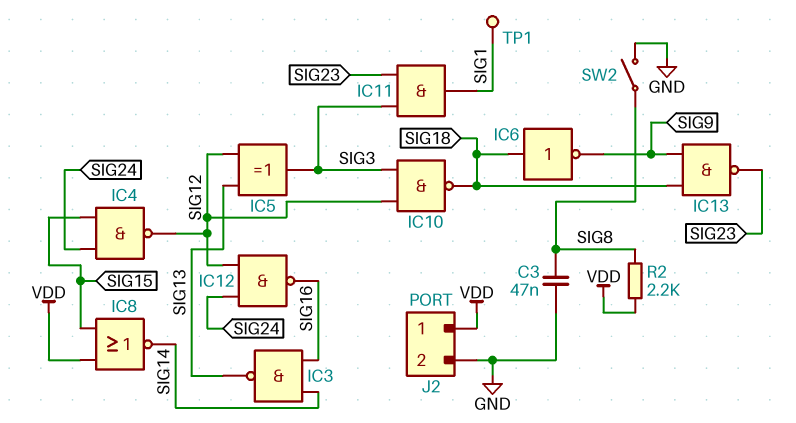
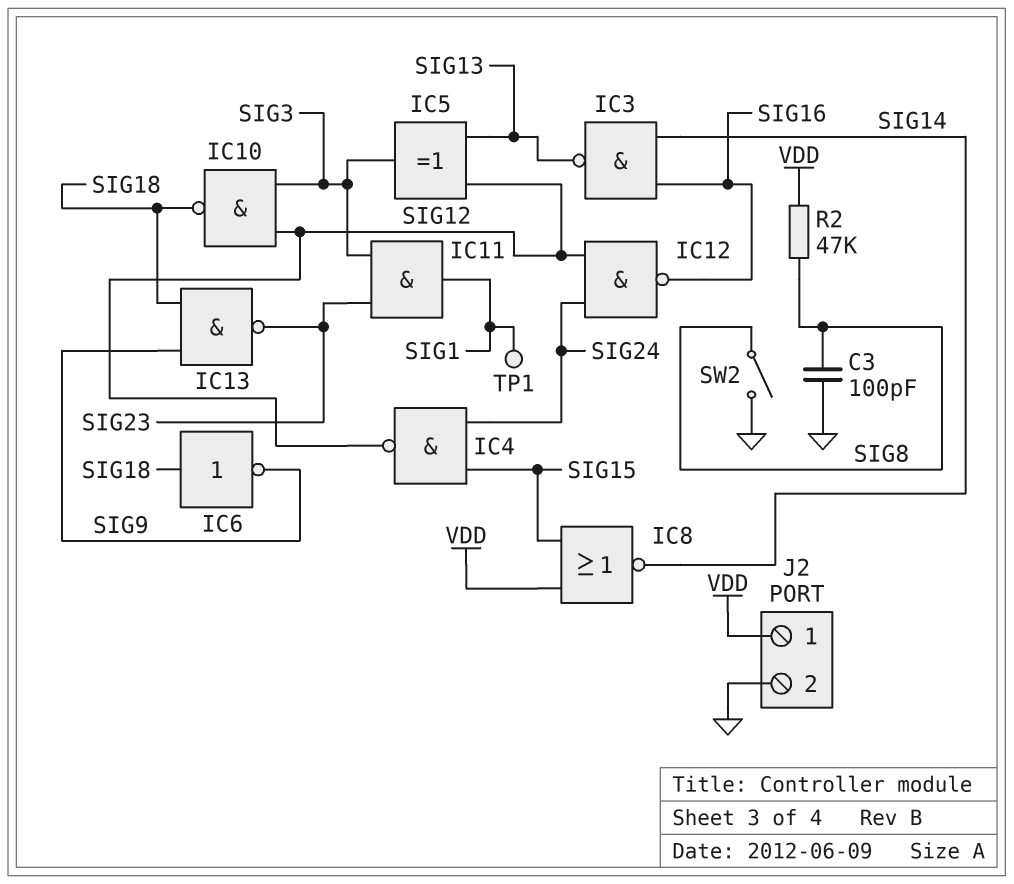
C3: 47nF (GND, SIG8) -> 100pF (GND, SIG8)
R2: 2.2k (SIG8, VDD) -> 47k (SIG8, VDD)

